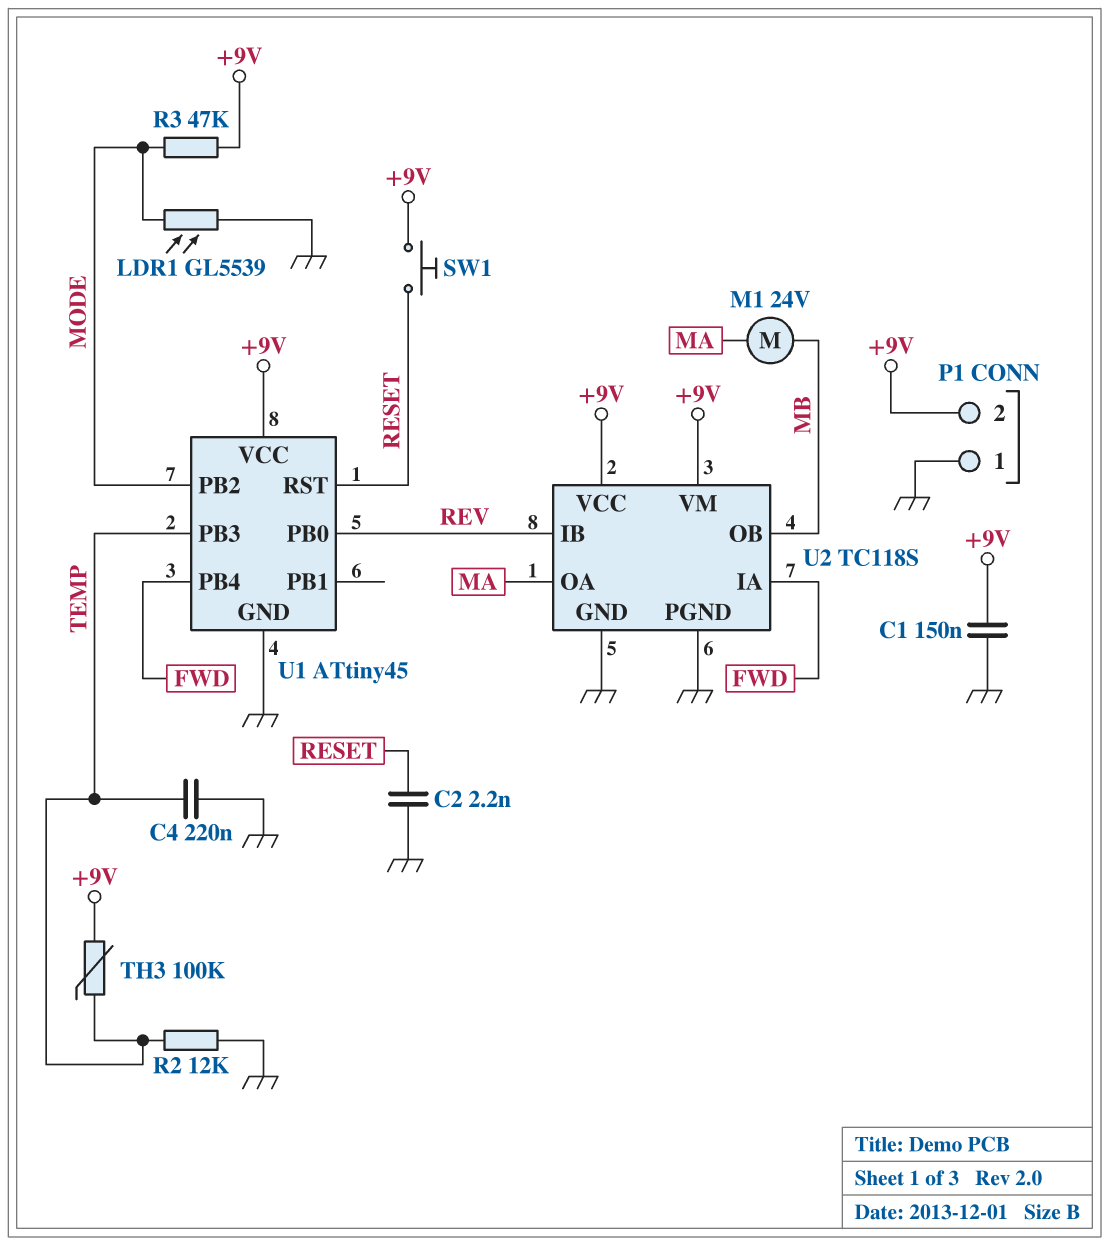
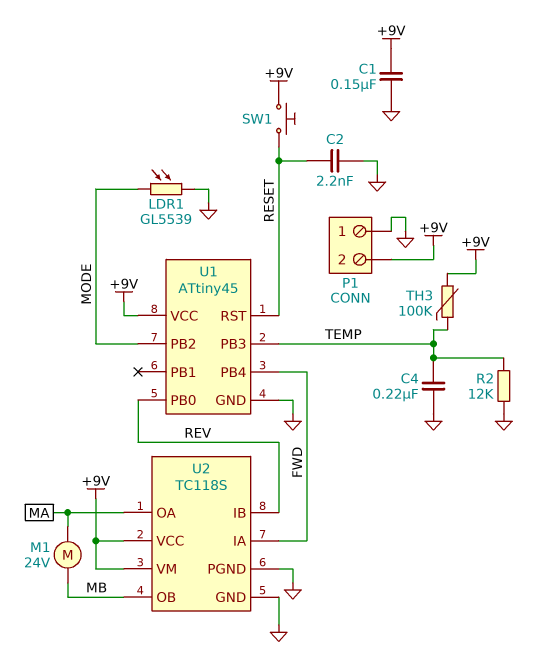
R3: 47k (+9V, MODE) -> none

